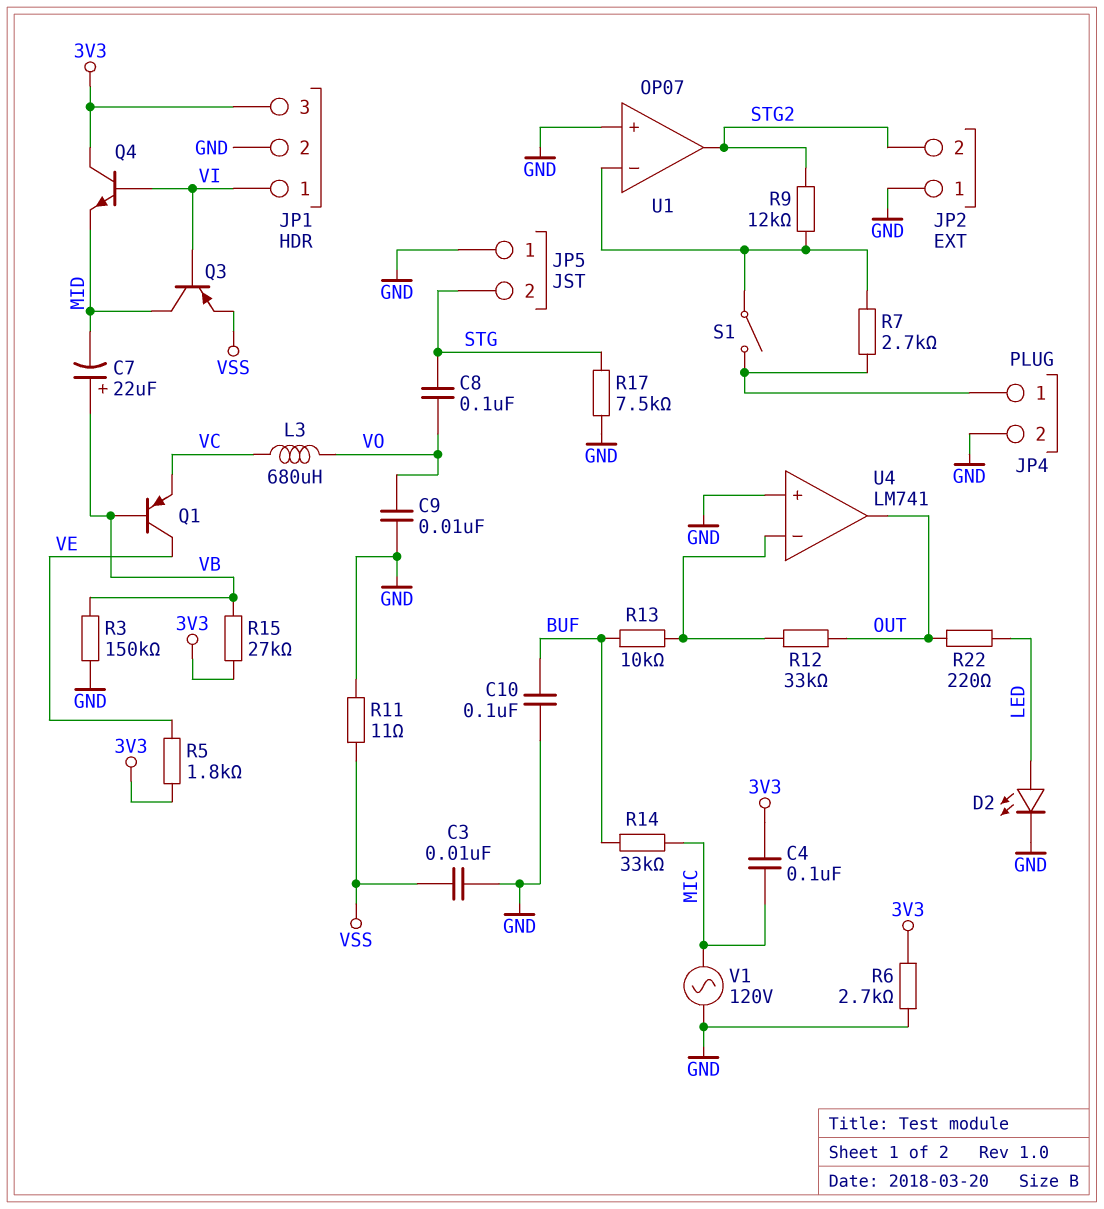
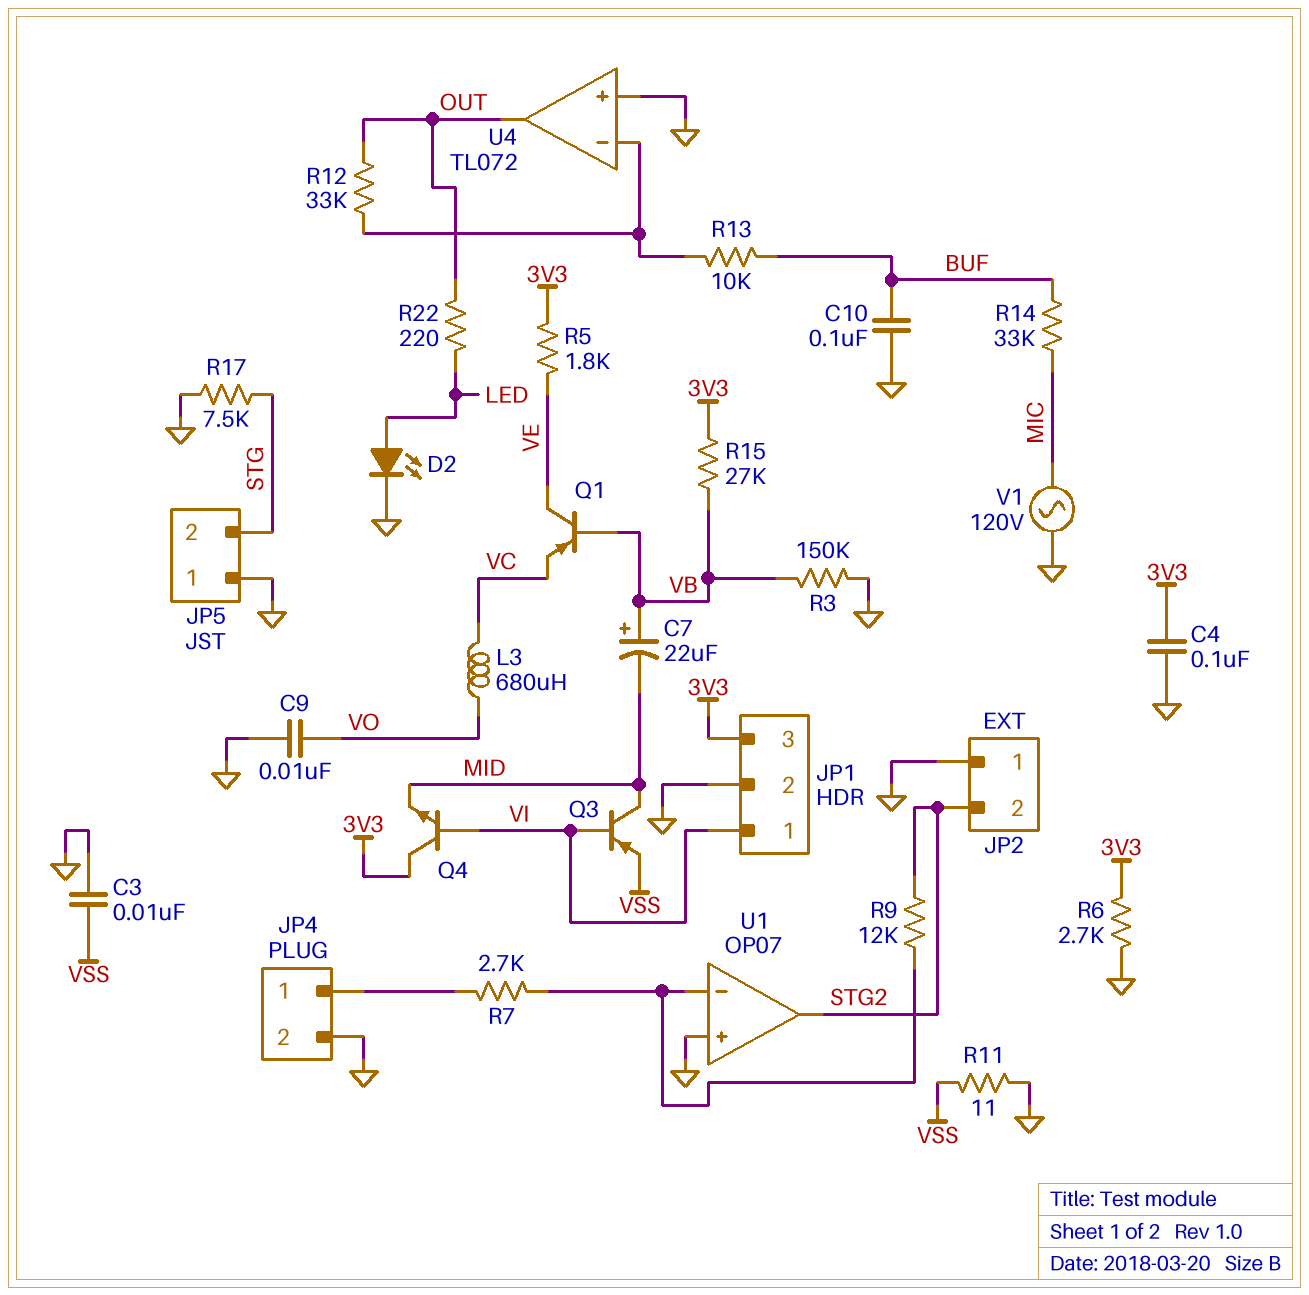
C4: 100nF (3V3, MIC) -> 100nF (3V3, GND)
C8: 100nF (STG, VO) -> none
S1: switch (JP4/1, U1/in-) -> none
U4: LM741 -> TL072

